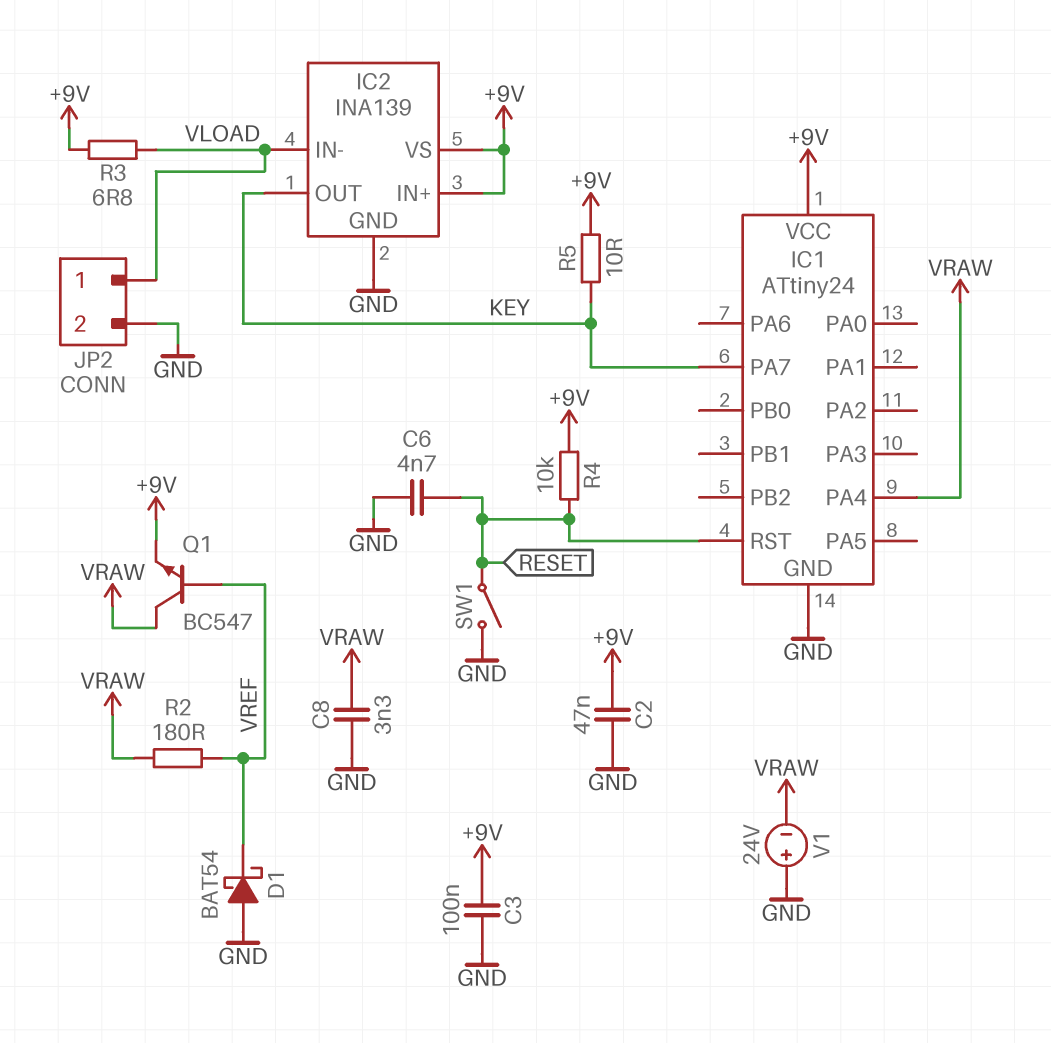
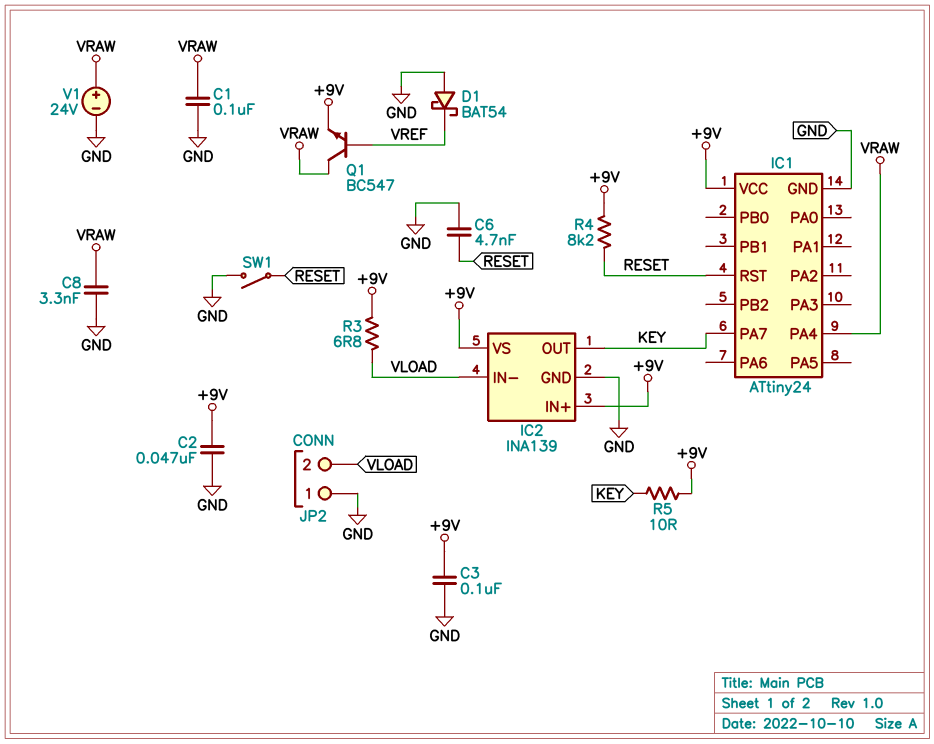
C1: none -> 100nF (GND, VRAW)
JP2 pin 1: VLOAD -> GND
JP2 pin 2: GND -> VLOAD
R2: 180 (VRAW, VREF) -> none
R4: 10k (+9V, RESET) -> 8.2k (+9V, RESET)
V1: 24V (plus GND, minus VRAW) -> 24V (plus VRAW, minus GND)

